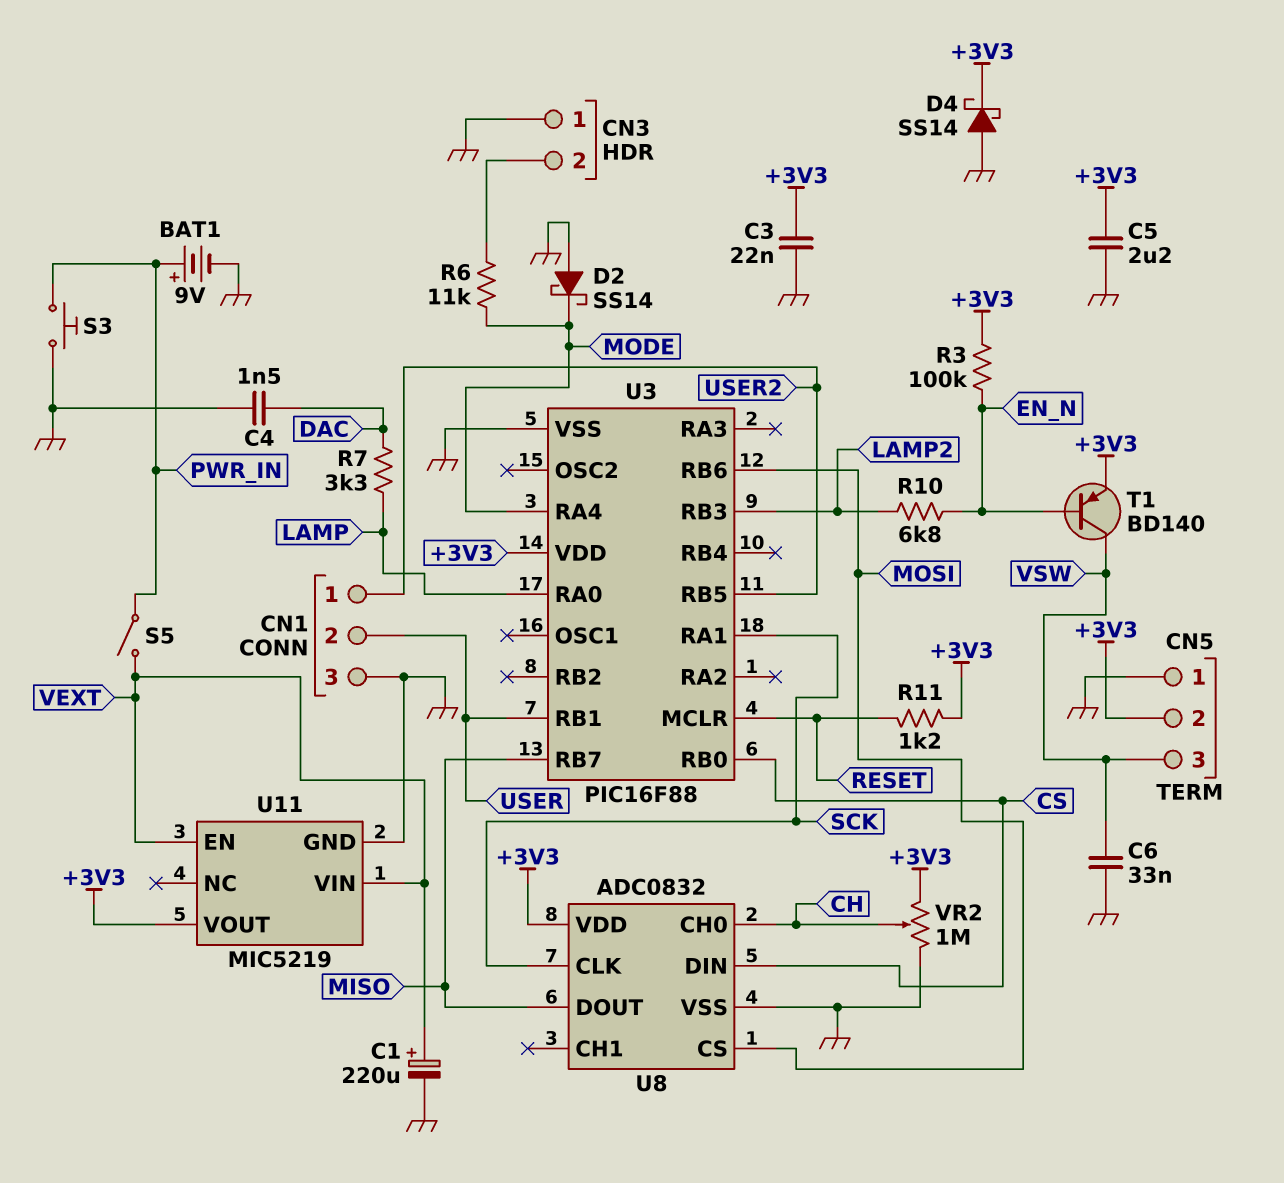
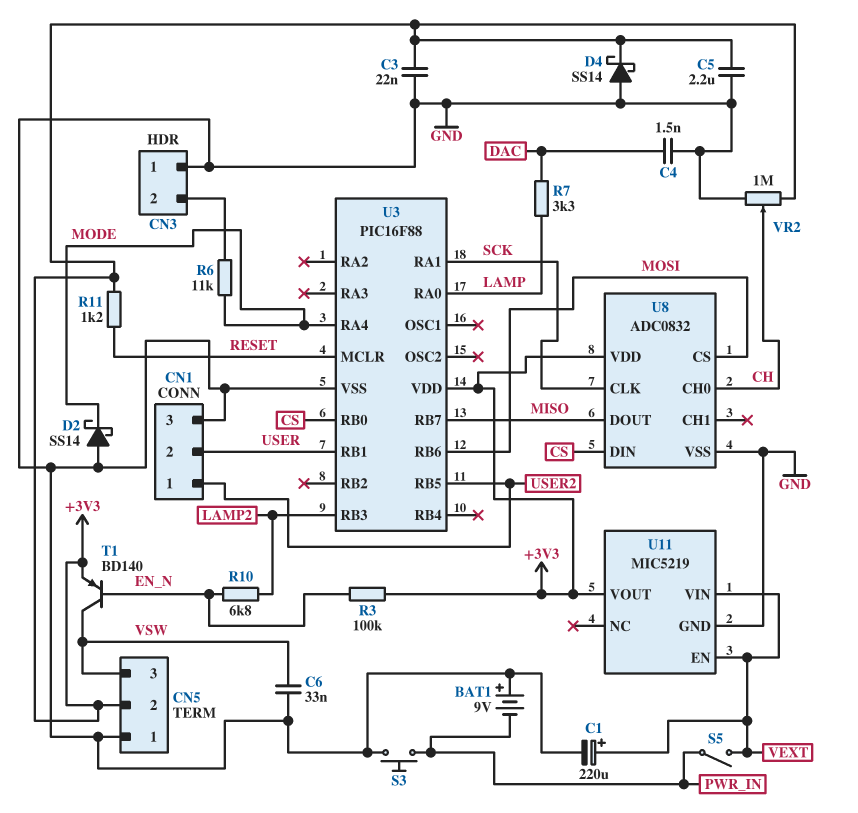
BAT1: 9V (plus PWR_IN, minus GND) -> 9V (plus GND, minus PWR_IN)

